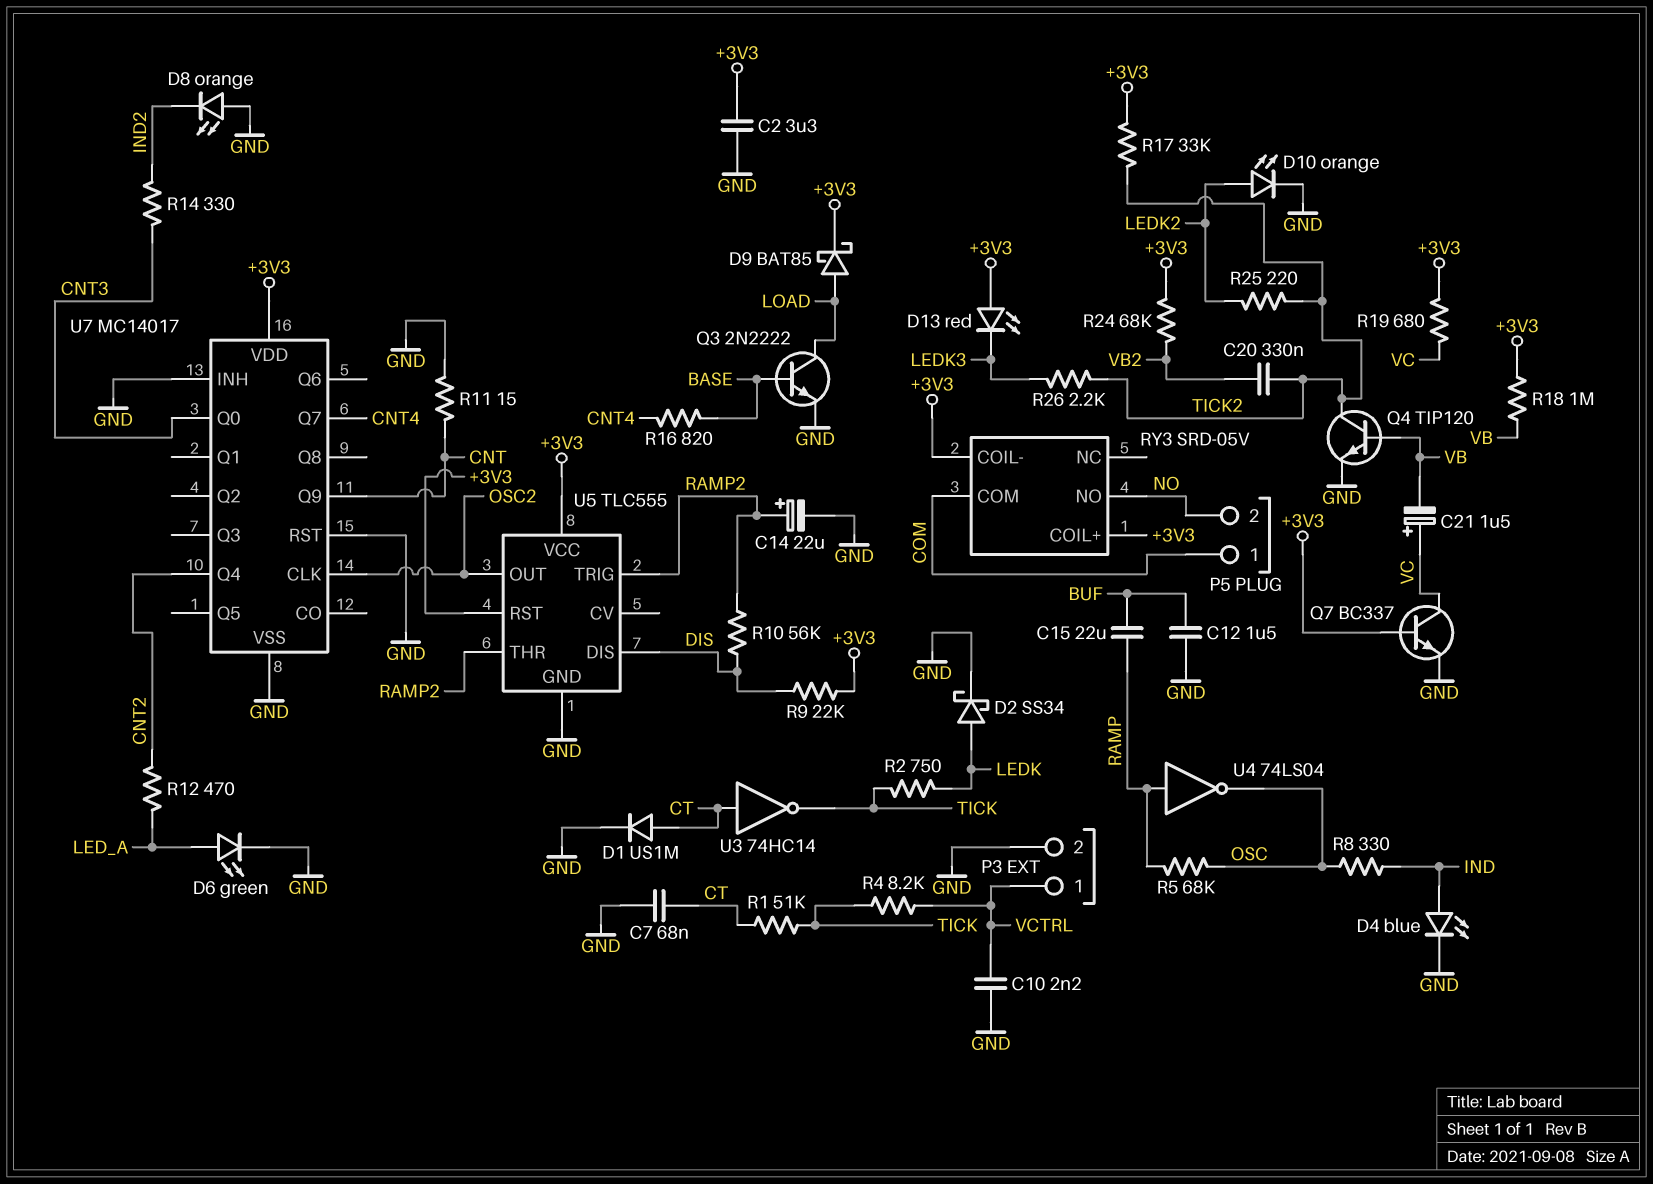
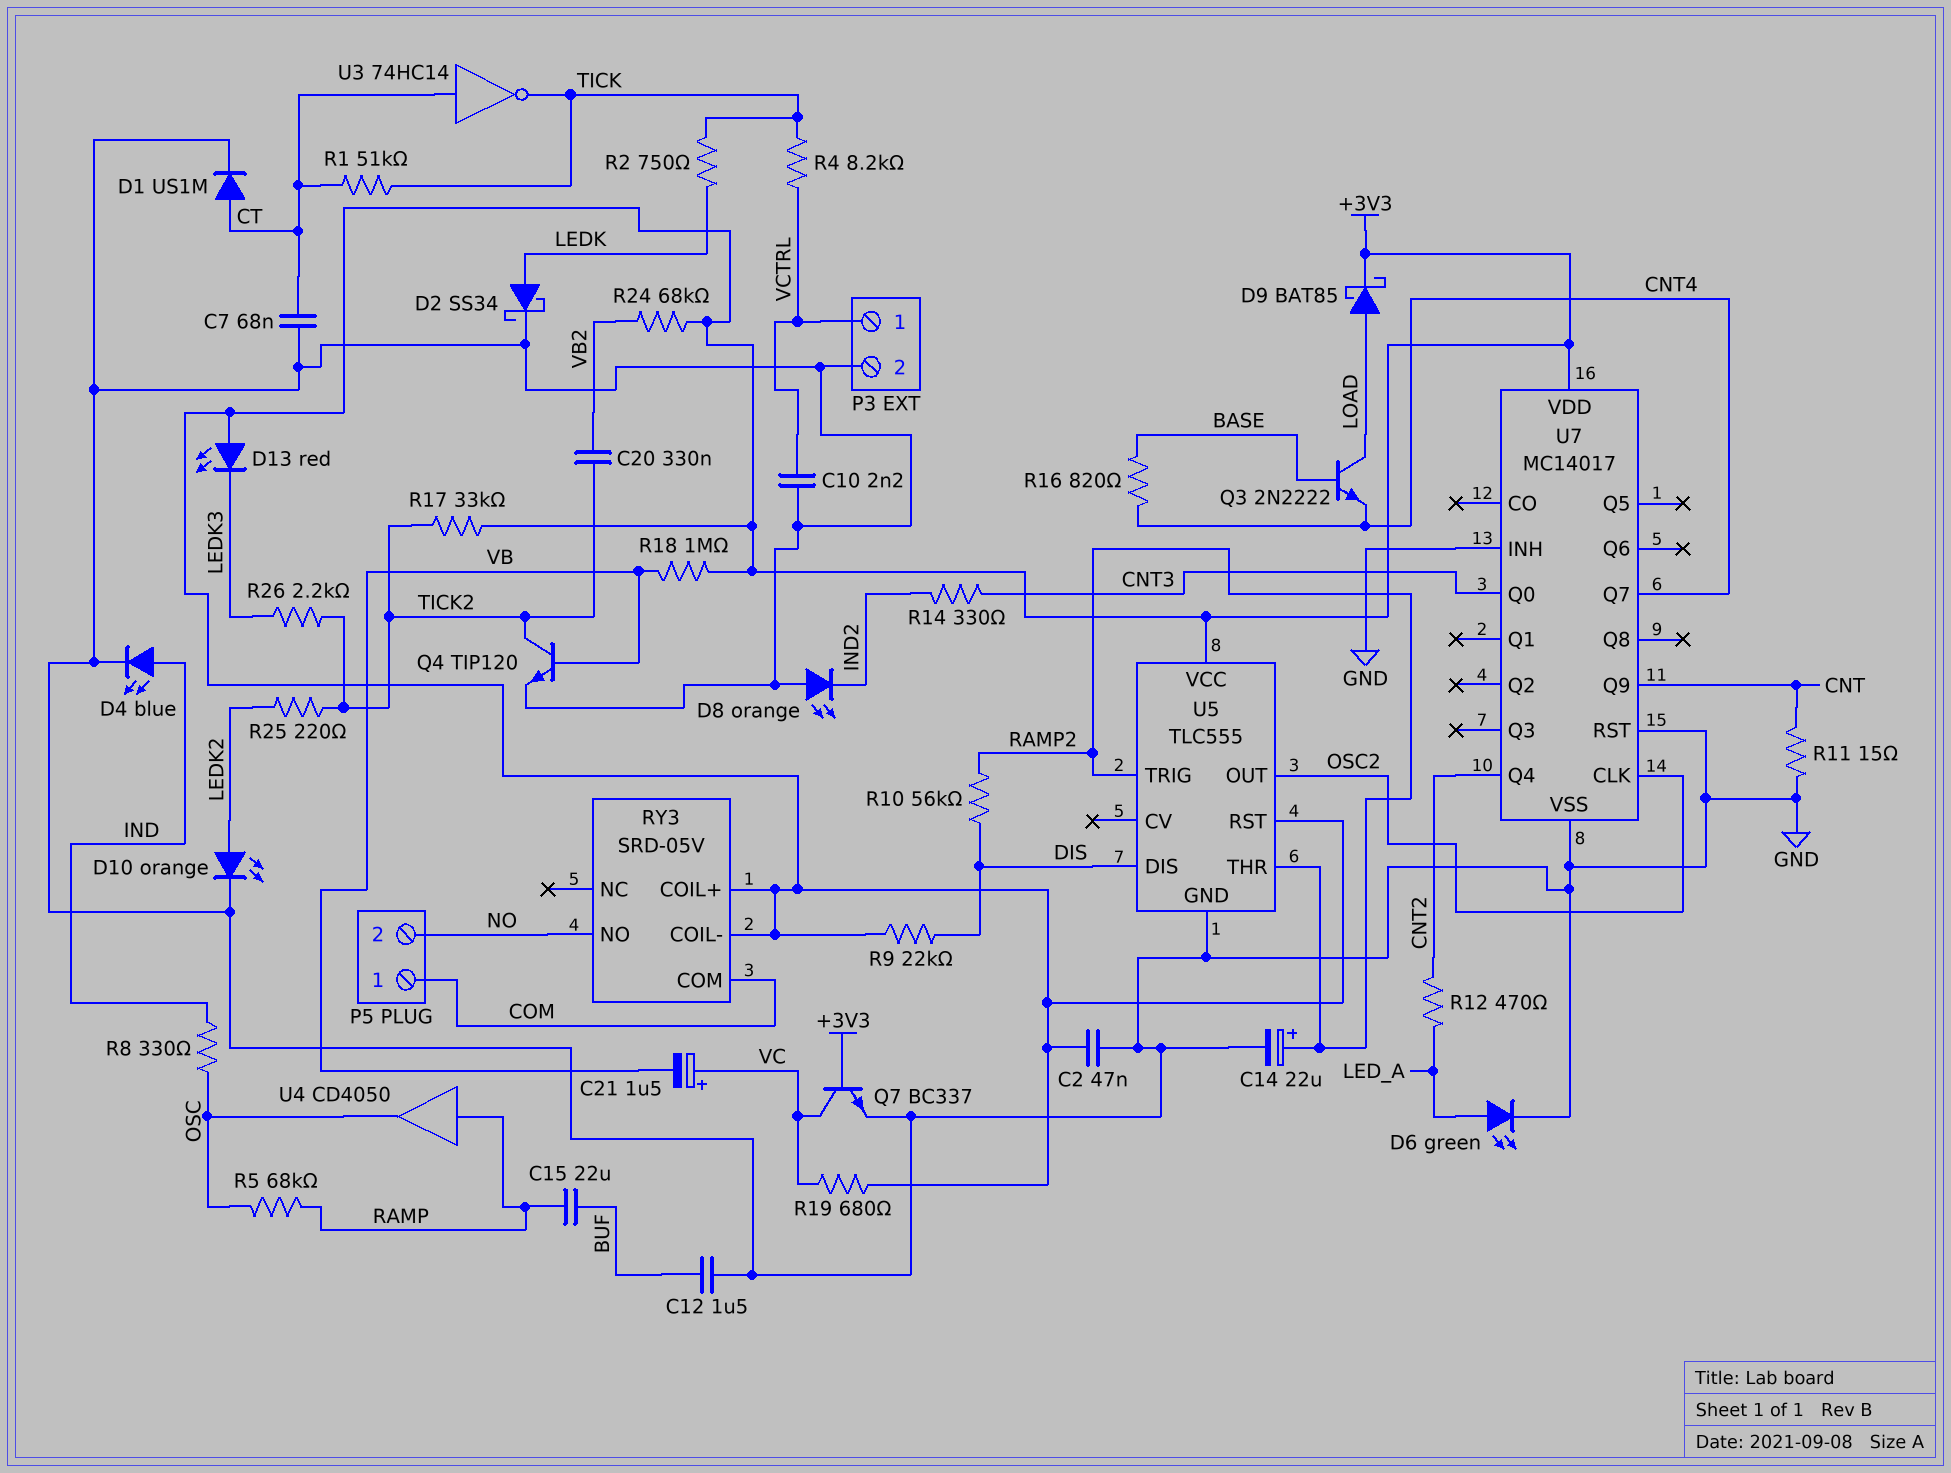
C2: 3.3uF (+3V3, GND) -> 47nF (+3V3, GND)
Q3: NPN 2N2222 (B BASE, C LOAD, E GND) -> NPN 2N2222 (B BASE, C LOAD, E CNT4)
U4: NOT 74LS04 (in RAMP, out OSC) -> buffer CD4050 (in RAMP, out OSC)

